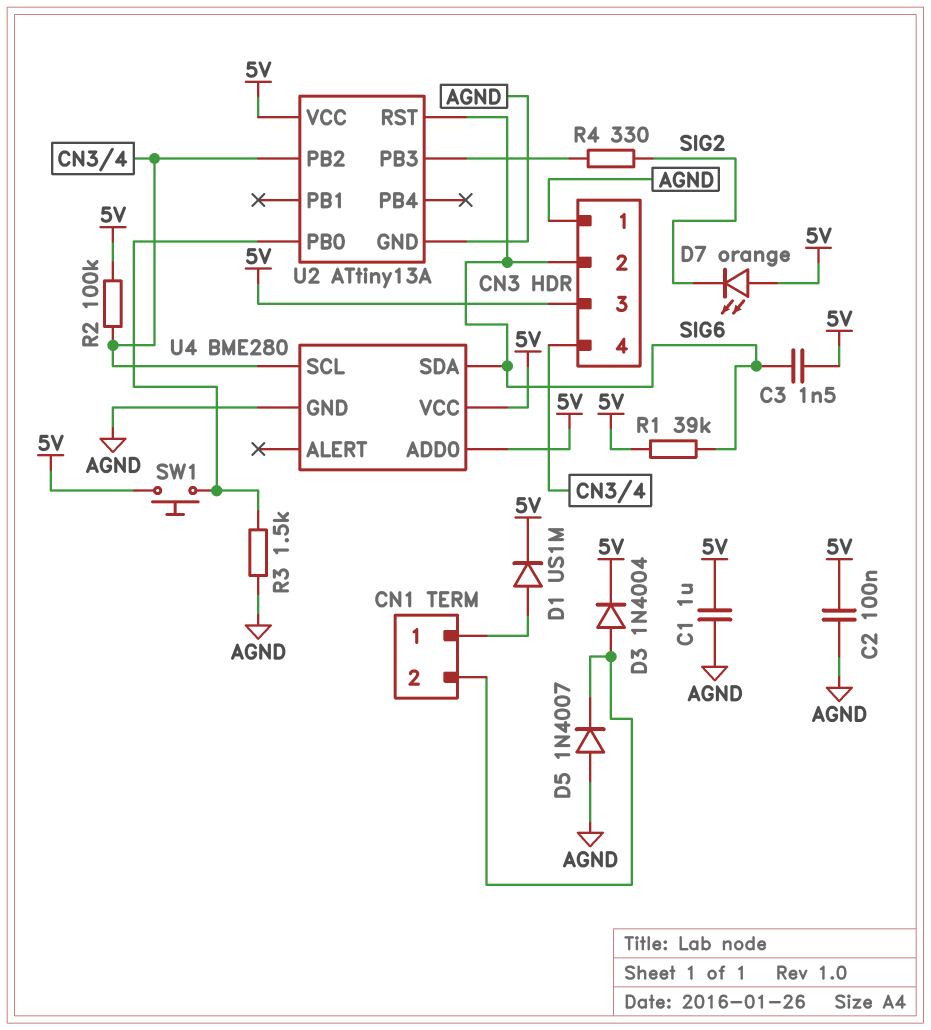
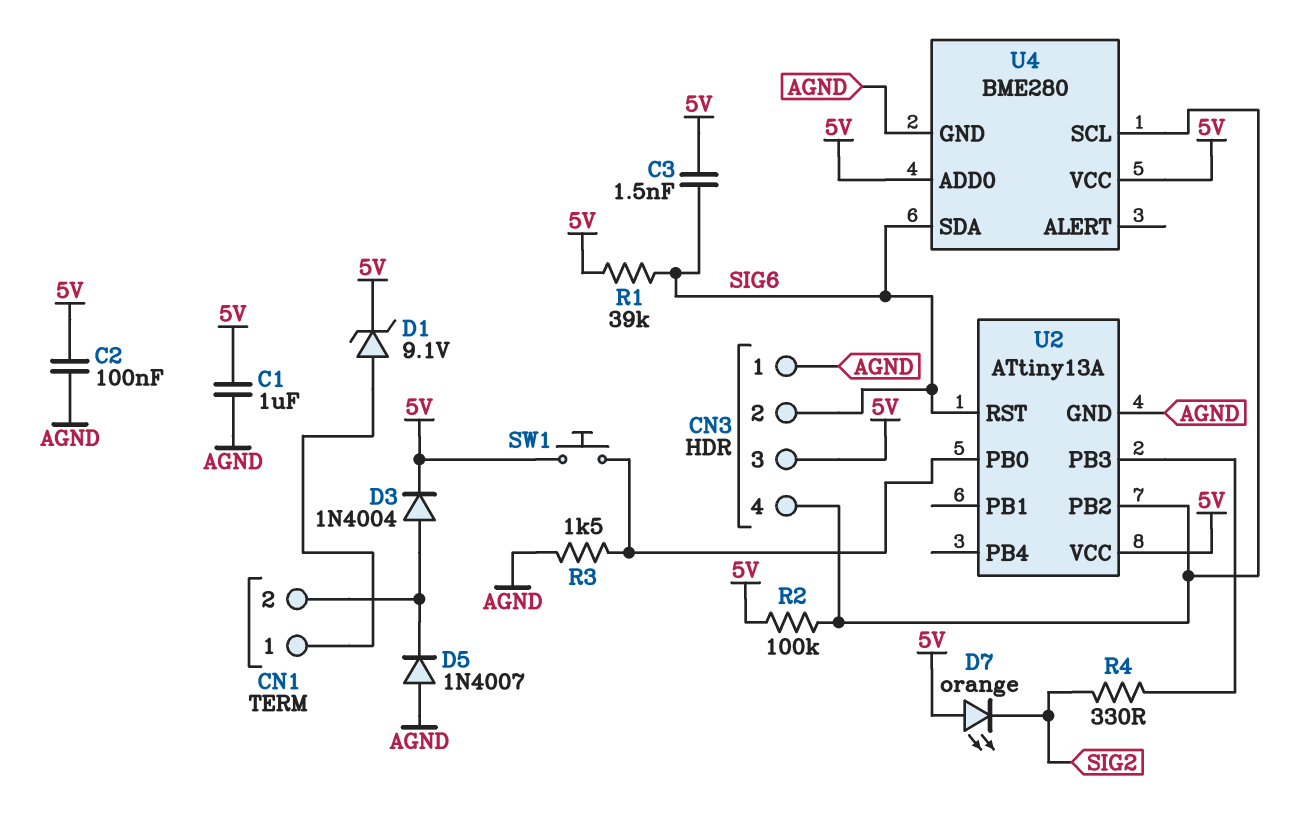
D1: diode US1M (A CN1/1, K 5V) -> zener 9.1V (A CN1/1, K 5V)

